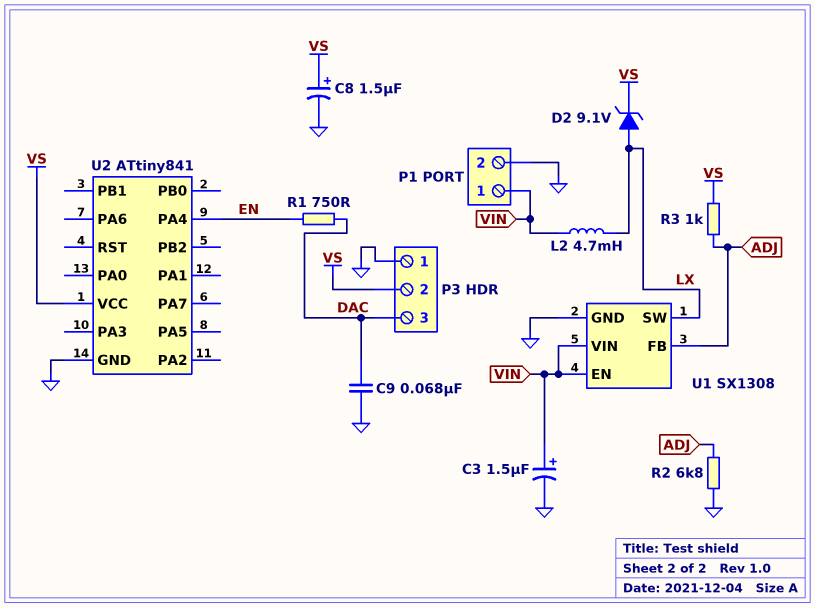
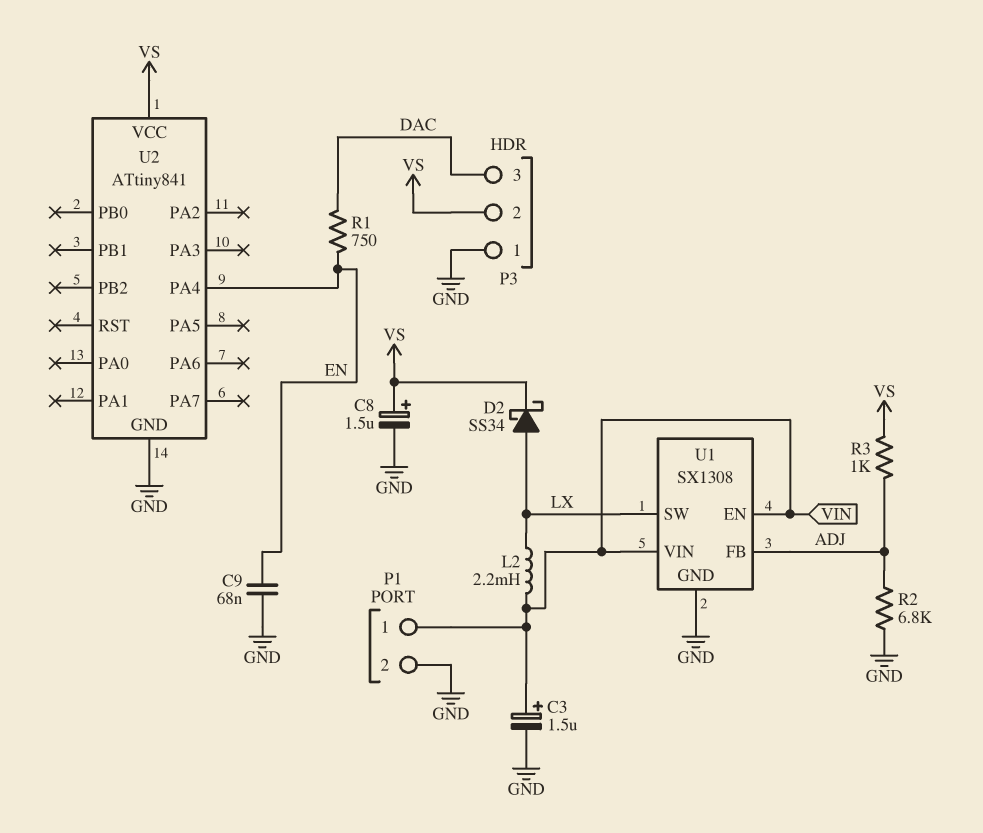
C9: 68nF (DAC, GND) -> 68nF (EN, GND)
D2: zener 9.1V (A LX, K VS) -> schottky SS34 (A LX, K VS)
L2: 4.7mH (LX, VIN) -> 2.2mH (LX, VIN)

